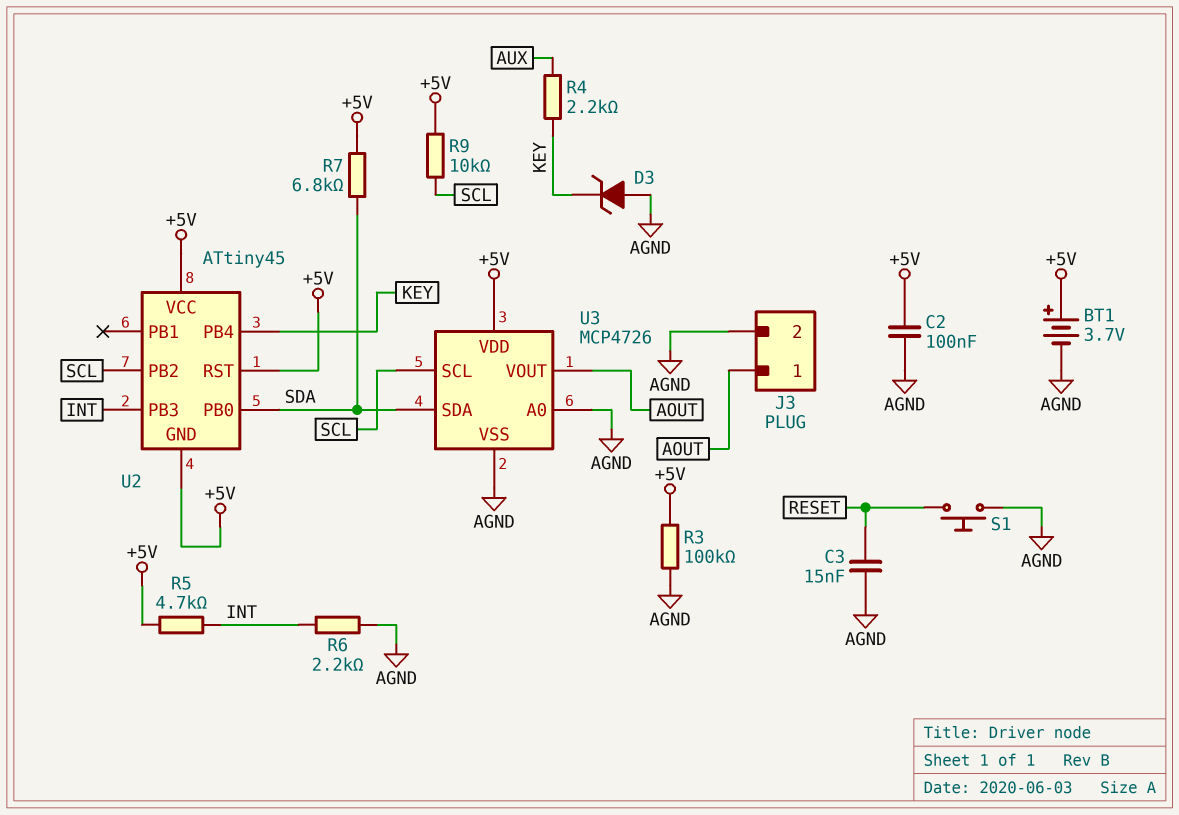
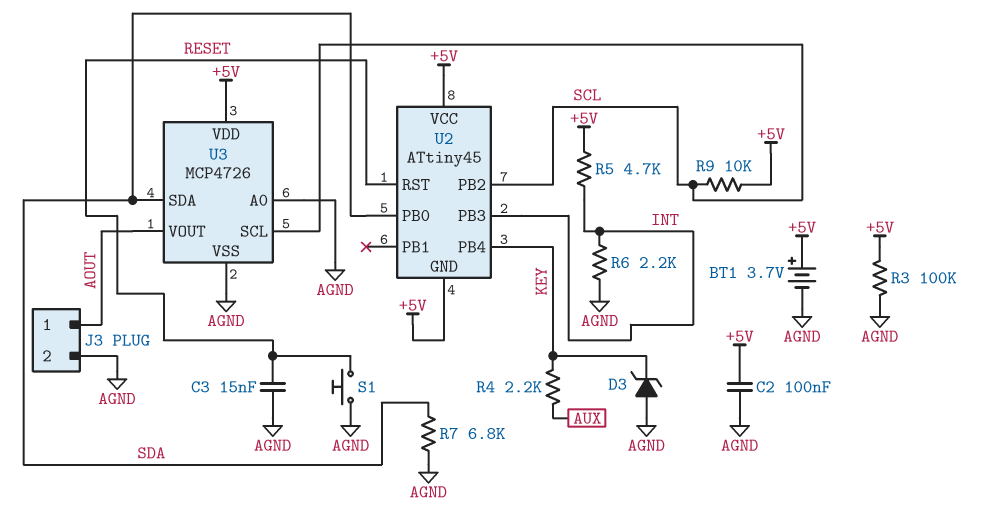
R7: 6.8k (+5V, SDA) -> 6.8k (AGND, SDA)
U2 pin RST: +5V -> RESET

